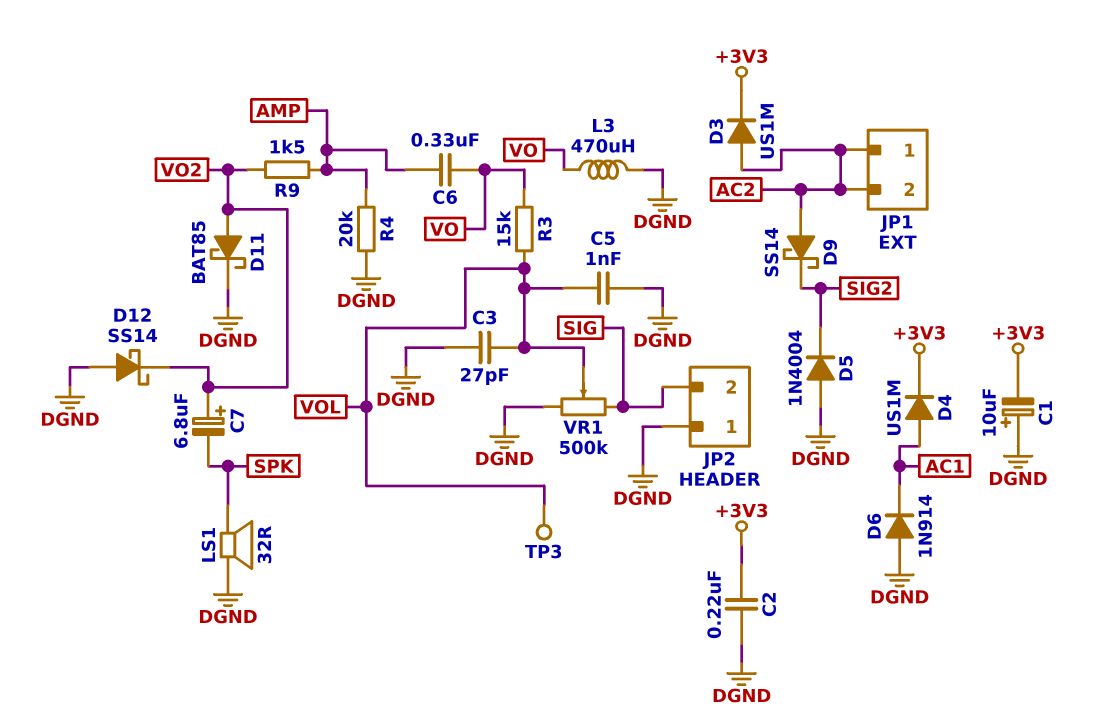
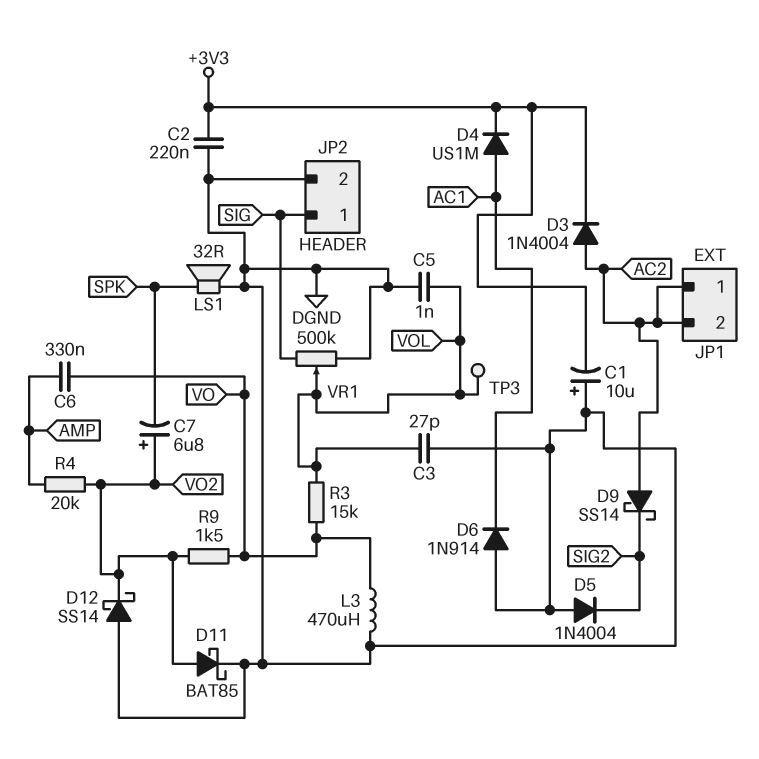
D3: diode US1M (A AC2, K +3V3) -> diode 1N4004 (A AC2, K +3V3)
JP2 pin 1: DGND -> SIG
JP2 pin 2: SIG -> DGND
R4: 20k (AMP, DGND) -> 20k (AMP, VO2)
R9: 1.5k (AMP, VO2) -> 1.5k (VO, VO2)

